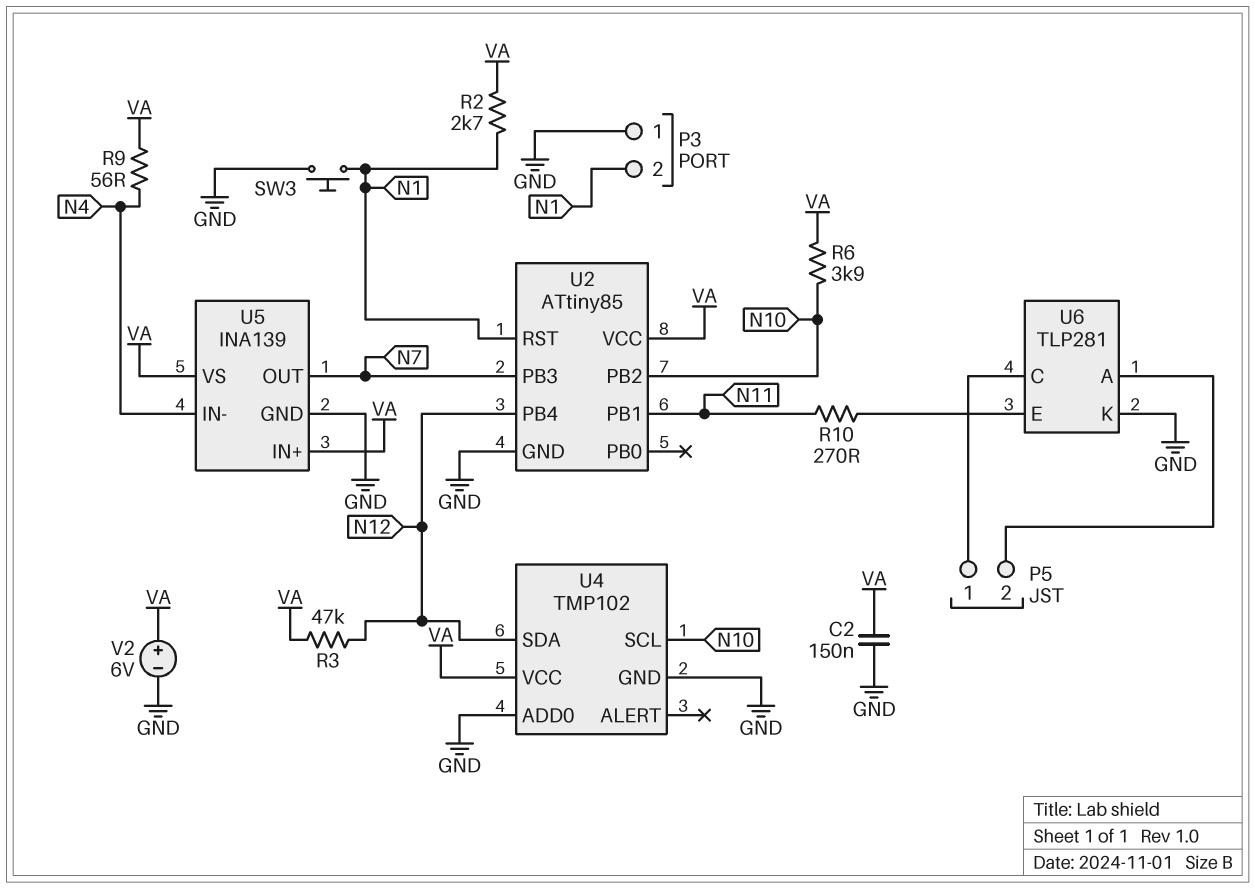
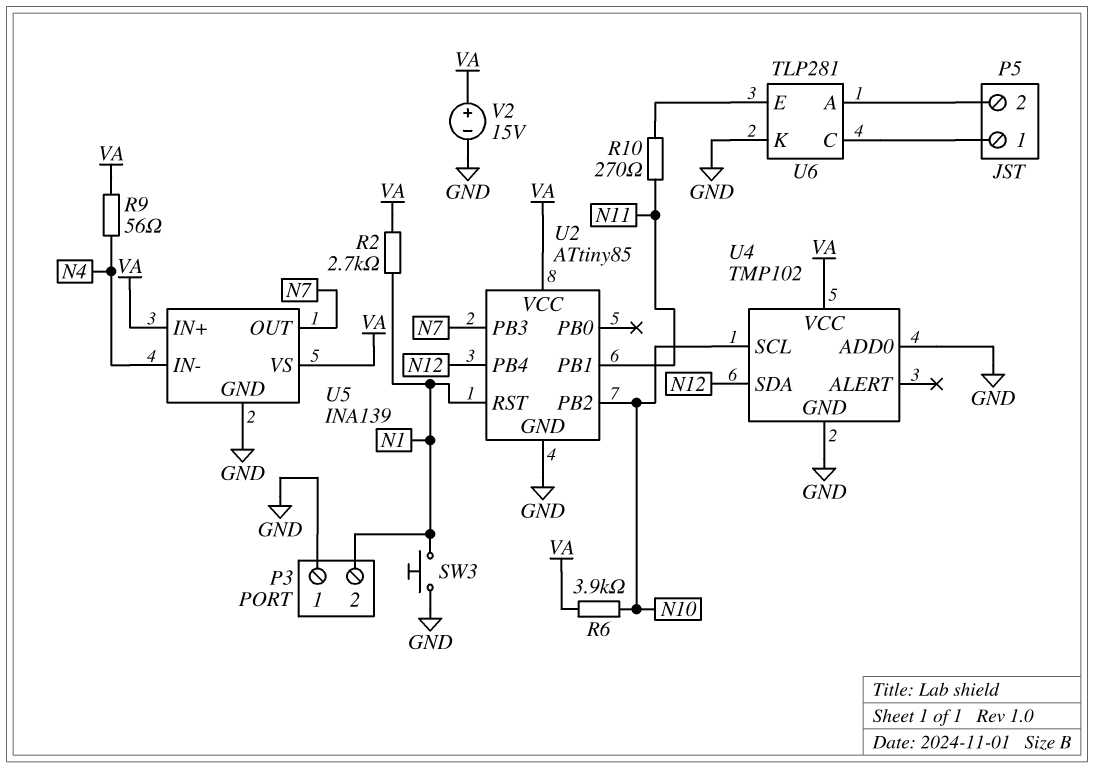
C2: 150nF (GND, VA) -> none
R3: 47k (N12, VA) -> none
V2: 6V (plus VA, minus GND) -> 15V (plus VA, minus GND)

